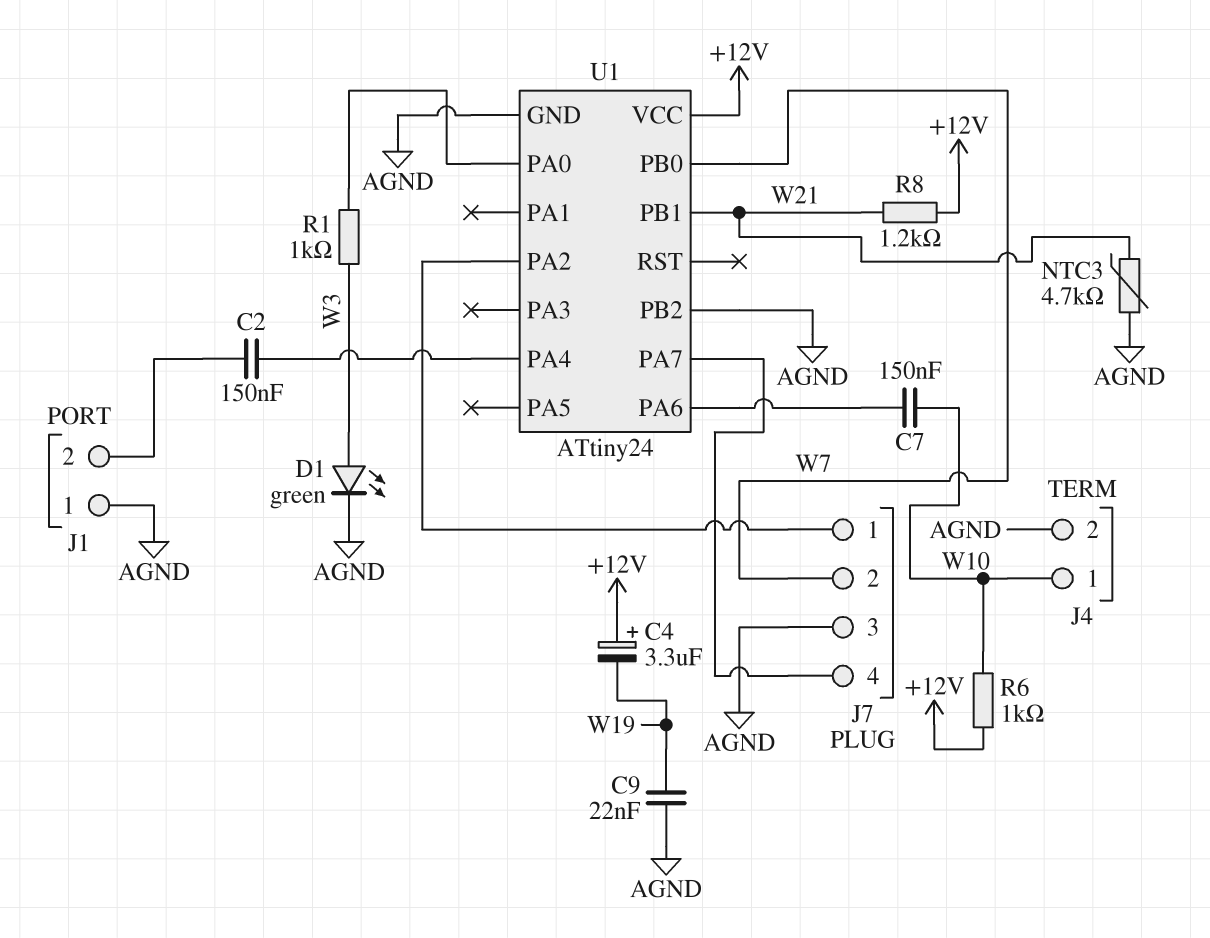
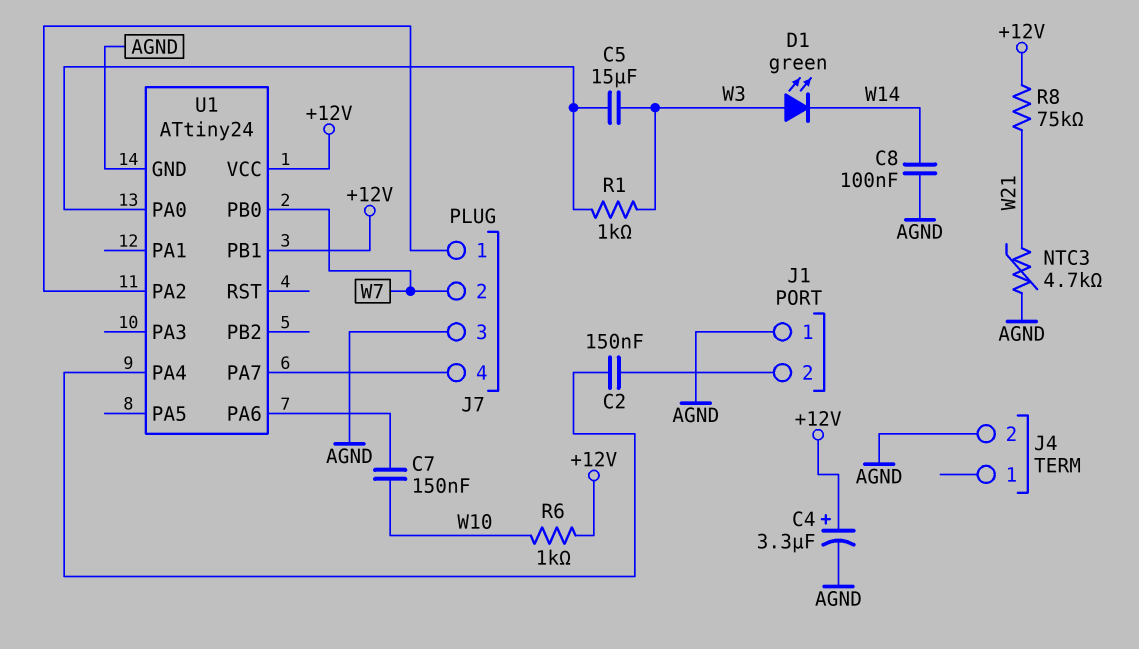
C4: 3.3uF (plus +12V, minus W19) -> 3.3uF (plus +12V, minus AGND)
C5: none -> 15uF (U1/PA0, W3)
C8: none -> 100nF (AGND, W14)
C9: 22nF (AGND, W19) -> none
D1: LED green (A W3, K AGND) -> LED green (A W3, K W14)
J4 pin 1: W10 -> none
R8: 1.2k (+12V, W21) -> 75k (+12V, W21)
U1 pin PB1: W21 -> +12V
U1 pin PB2: AGND -> none

